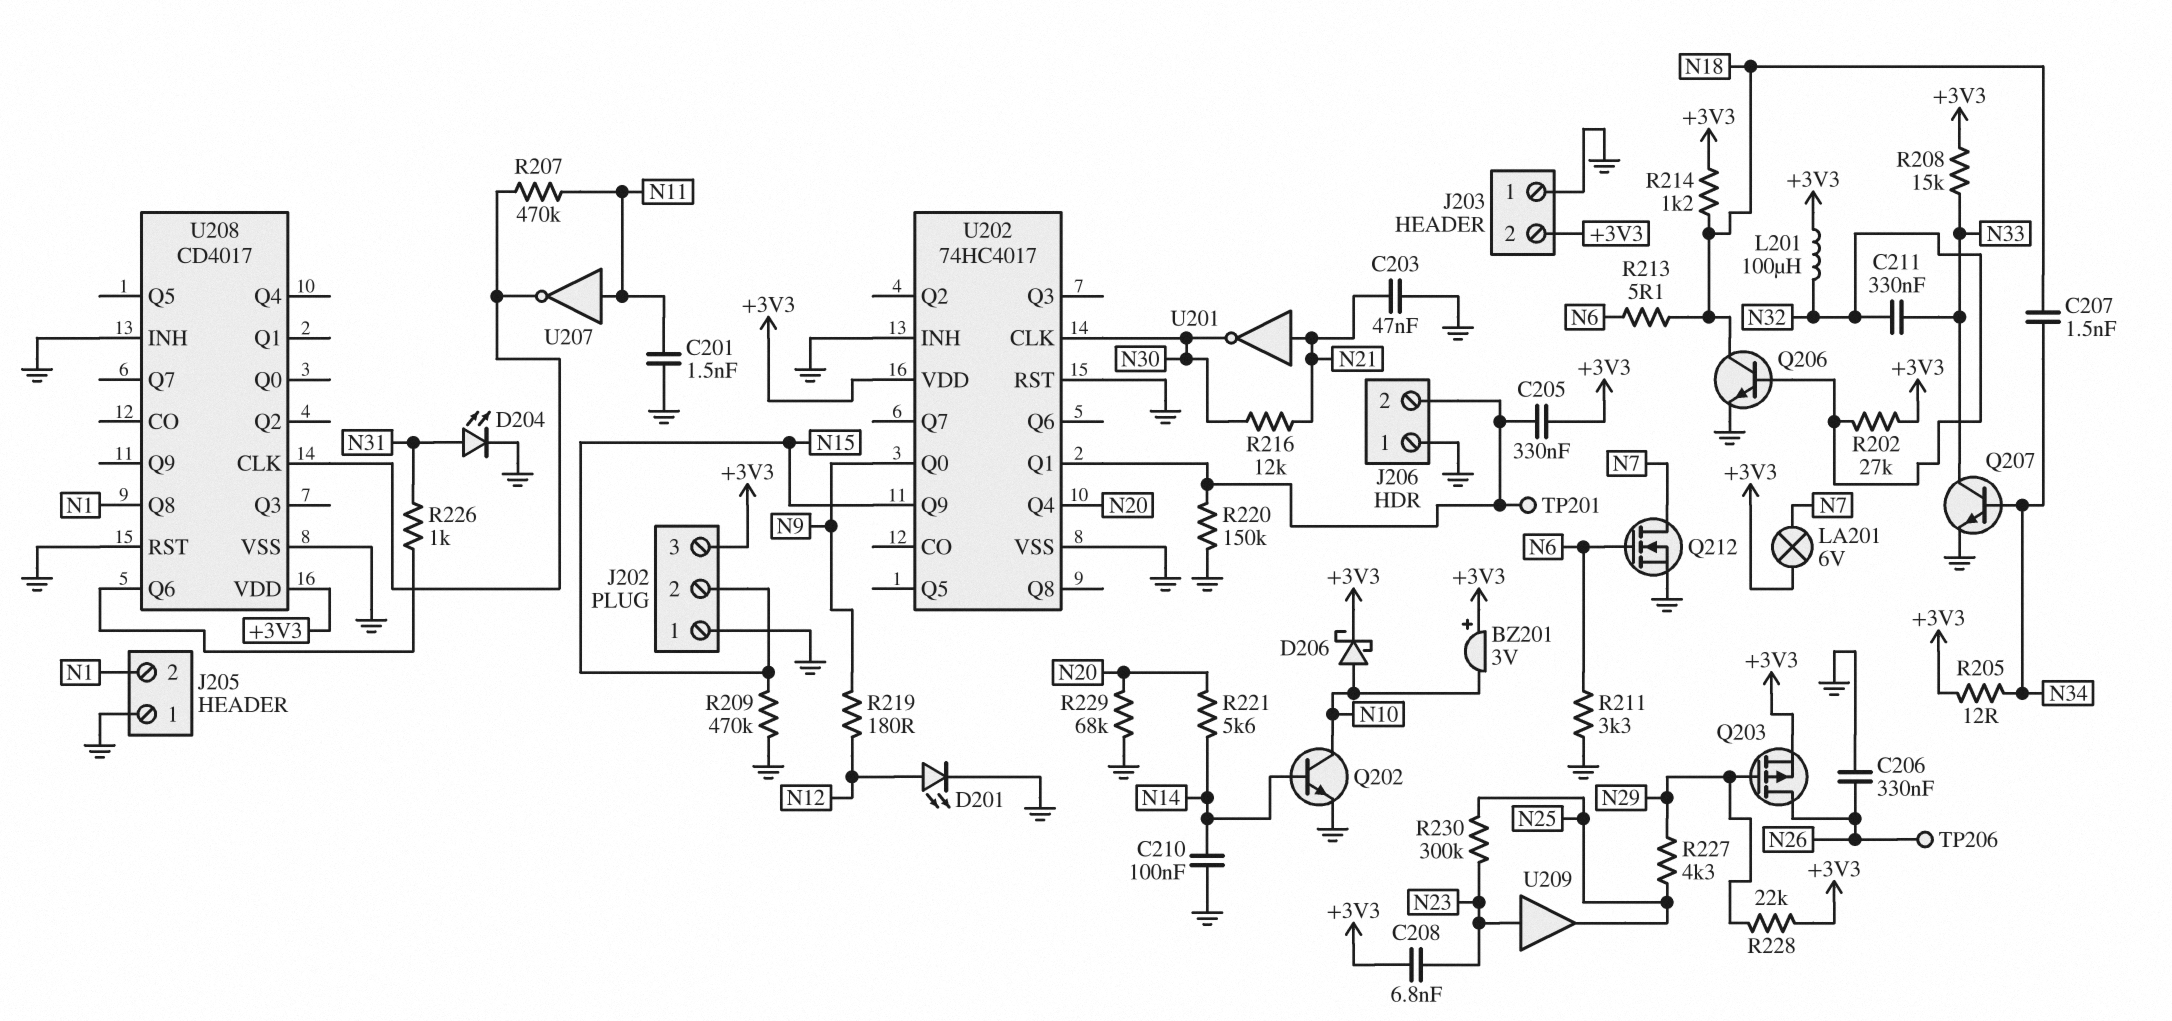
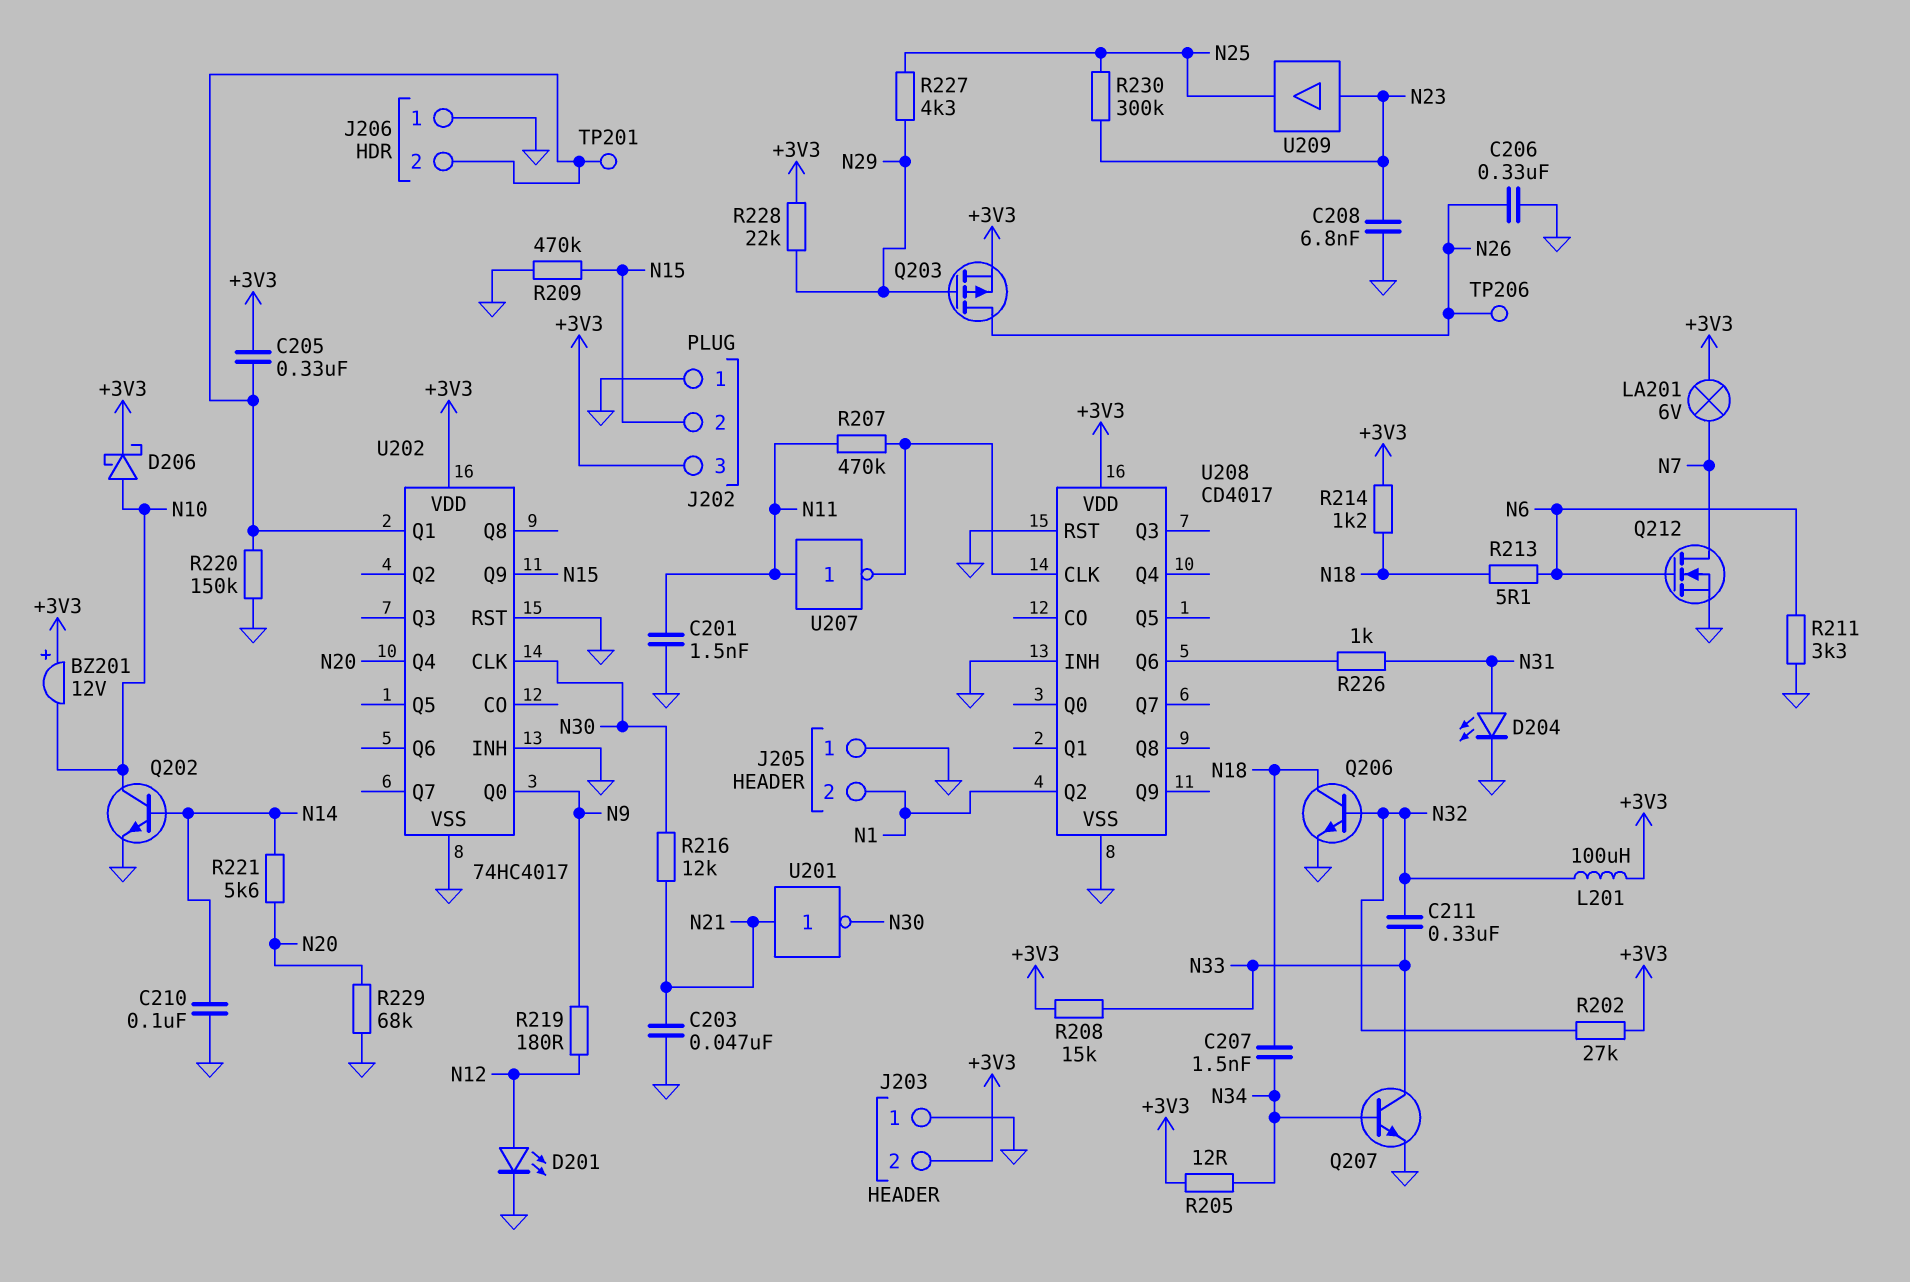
BZ201: buzzer 3V (plus +3V3, minus N10) -> buzzer 12V (plus +3V3, minus N10)
C208: 6.8nF (+3V3, N23) -> 6.8nF (GND, N23)
U208 pin Q2: none -> N1
U208 pin Q8: N1 -> none

